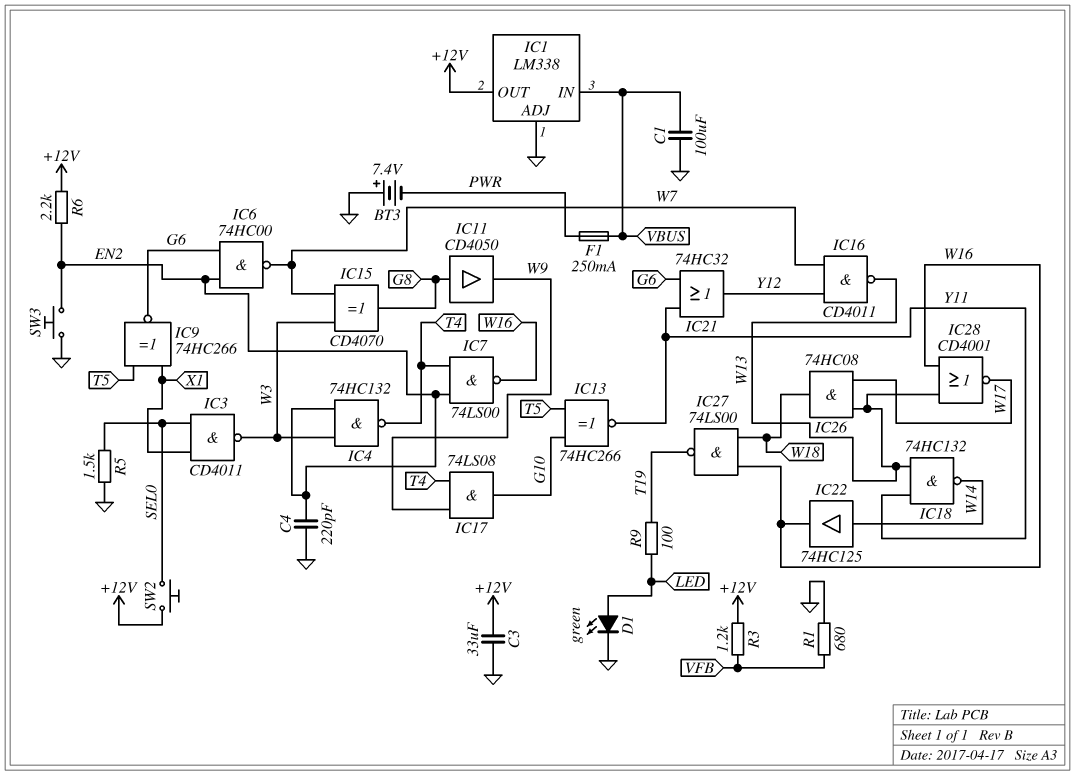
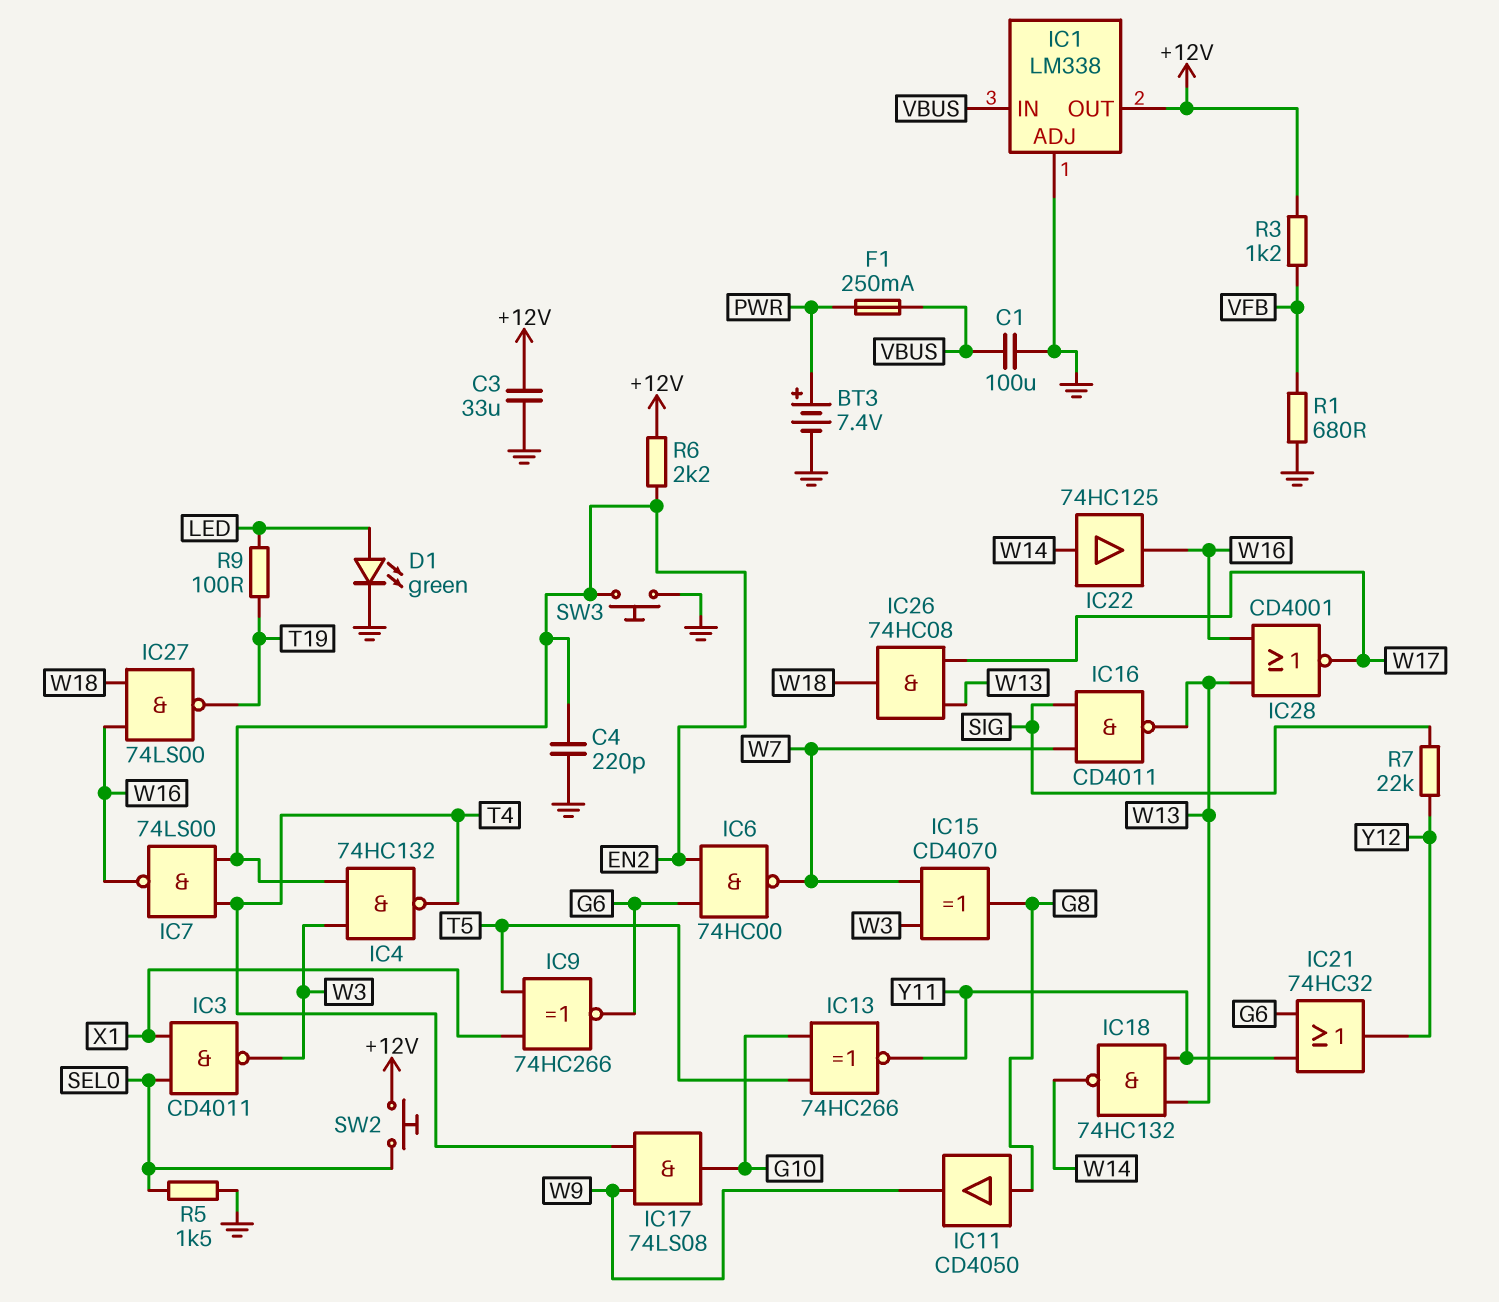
BT3: 7.4V (plus GND, minus PWR) -> 7.4V (plus PWR, minus GND)
IC16: NAND CD4011 (in W7, in Y12, out W13) -> NAND CD4011 (in SIG, in W7, out W13)
R7: none -> 22k (SIG, Y12)

